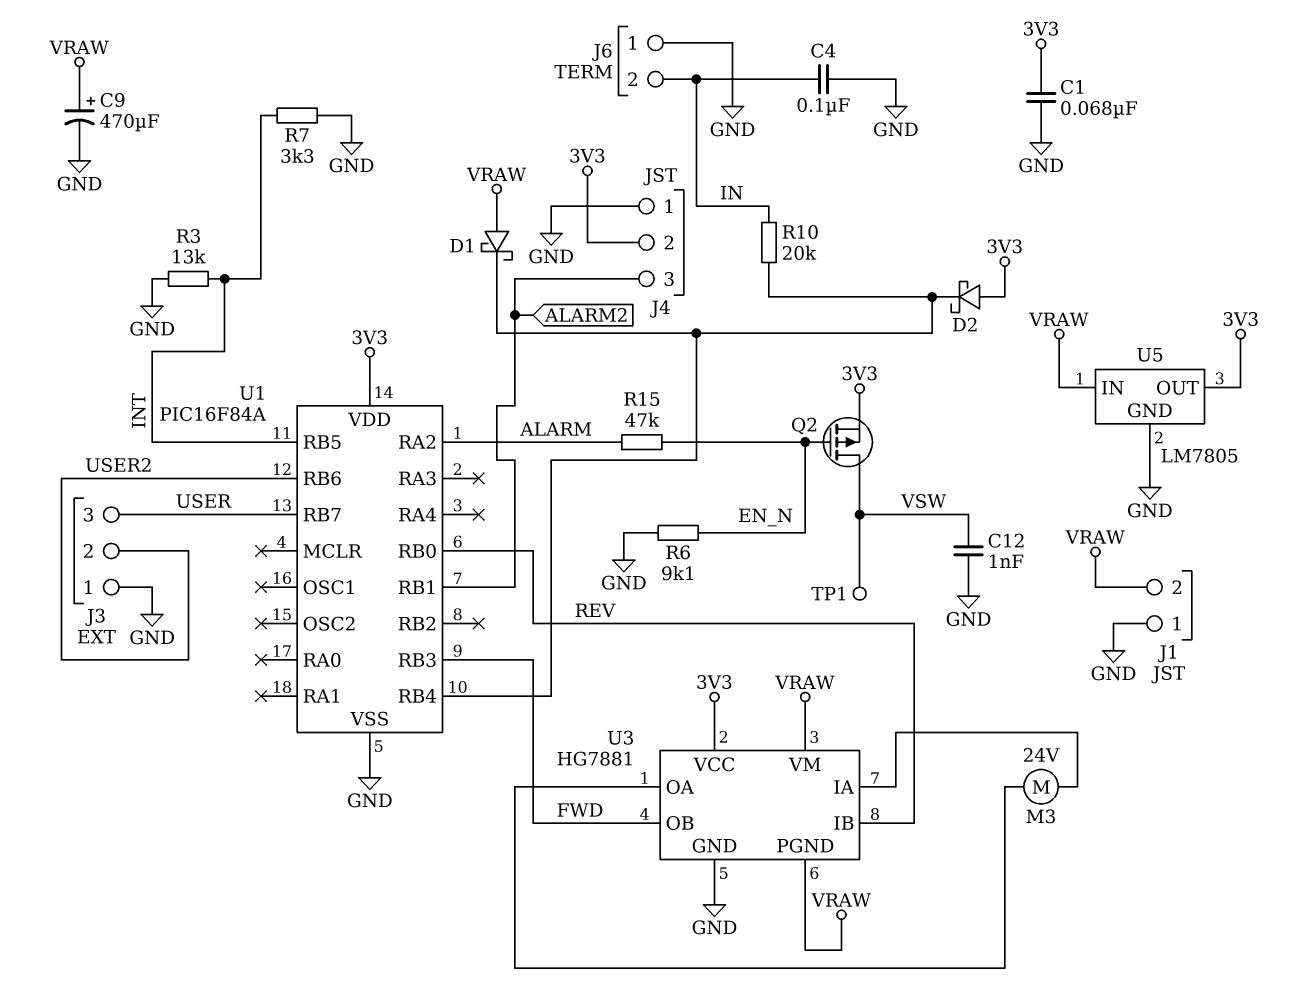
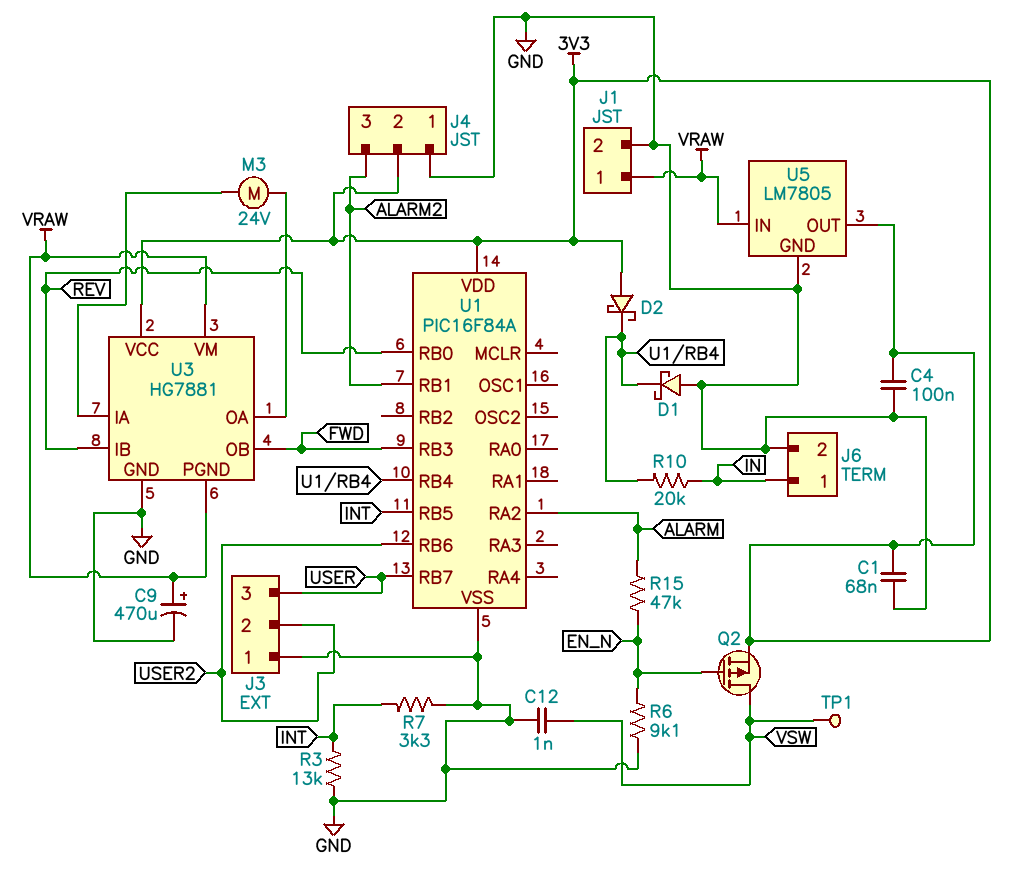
C4: 100nF (GND, IN) -> 100nF (3V3, GND)
D1: schottky (A VRAW, K U1/RB4) -> schottky (A GND, K U1/RB4)
J1 pin 1: GND -> VRAW
J1 pin 2: VRAW -> GND
J6 pin 1: GND -> IN
J6 pin 2: IN -> GND

